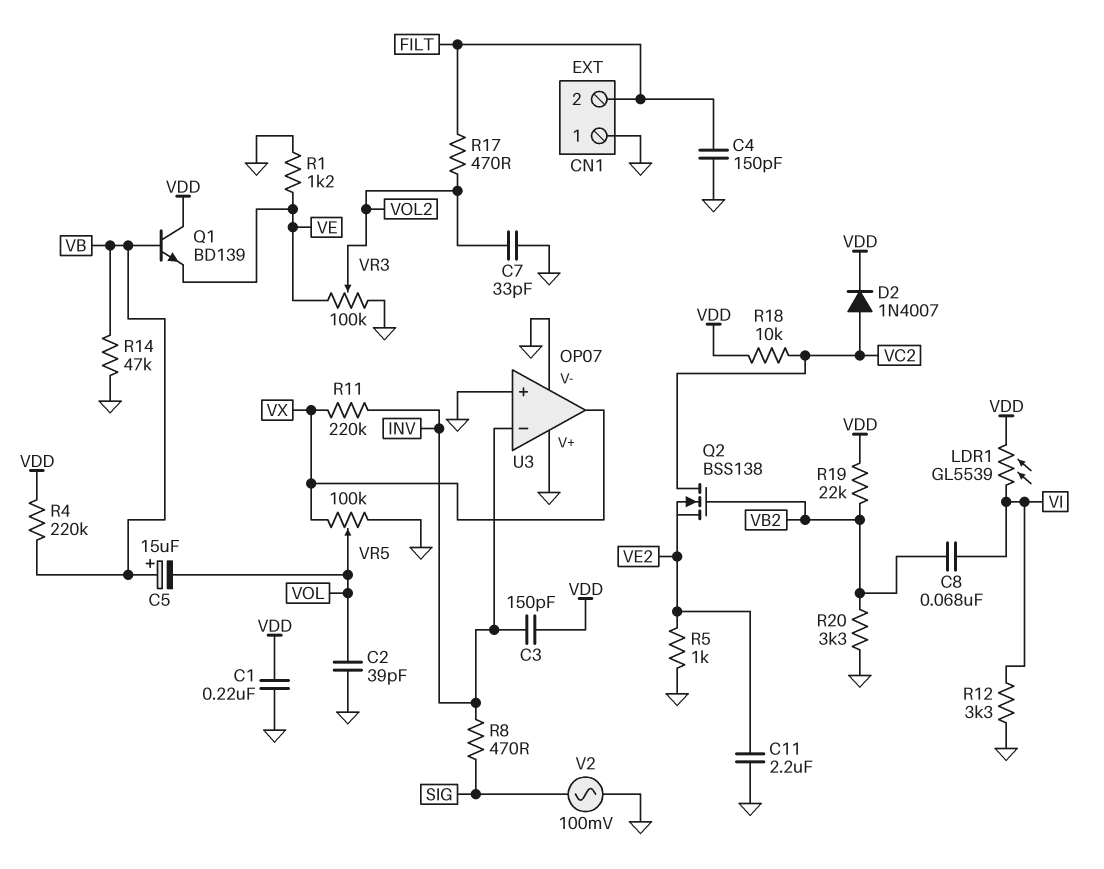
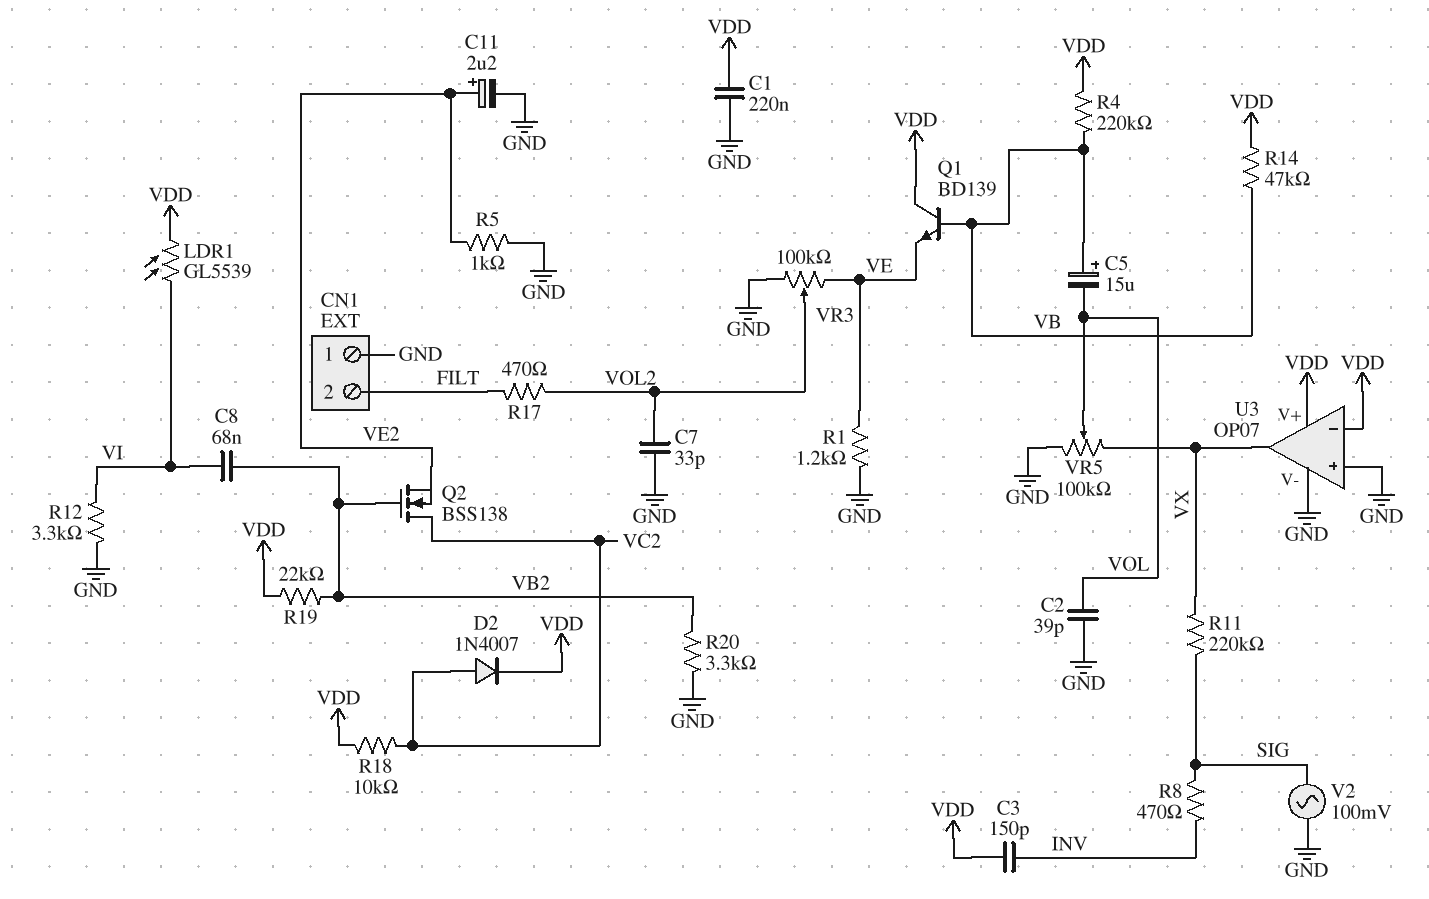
C4: 150pF (FILT, GND) -> none
C11: 2.2uF (GND, VE2) -> 2.2uF (plus VE2, minus GND)
R11: 220k (INV, VX) -> 220k (SIG, VX)
R14: 47k (GND, VB) -> 47k (VB, VDD)
U3 pin V+: GND -> VDD
U3 pin in-: INV -> VDD

